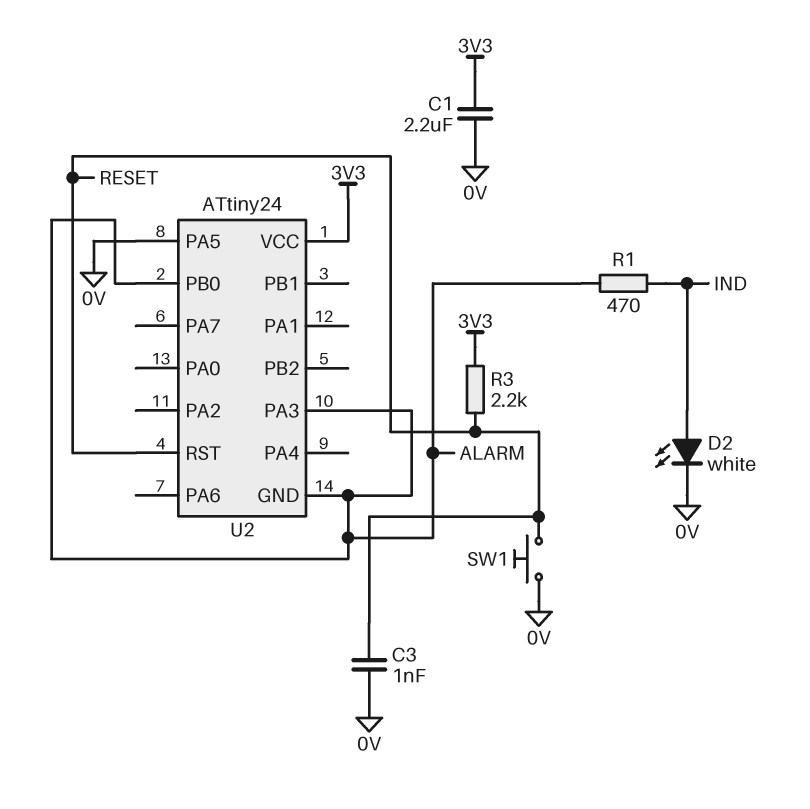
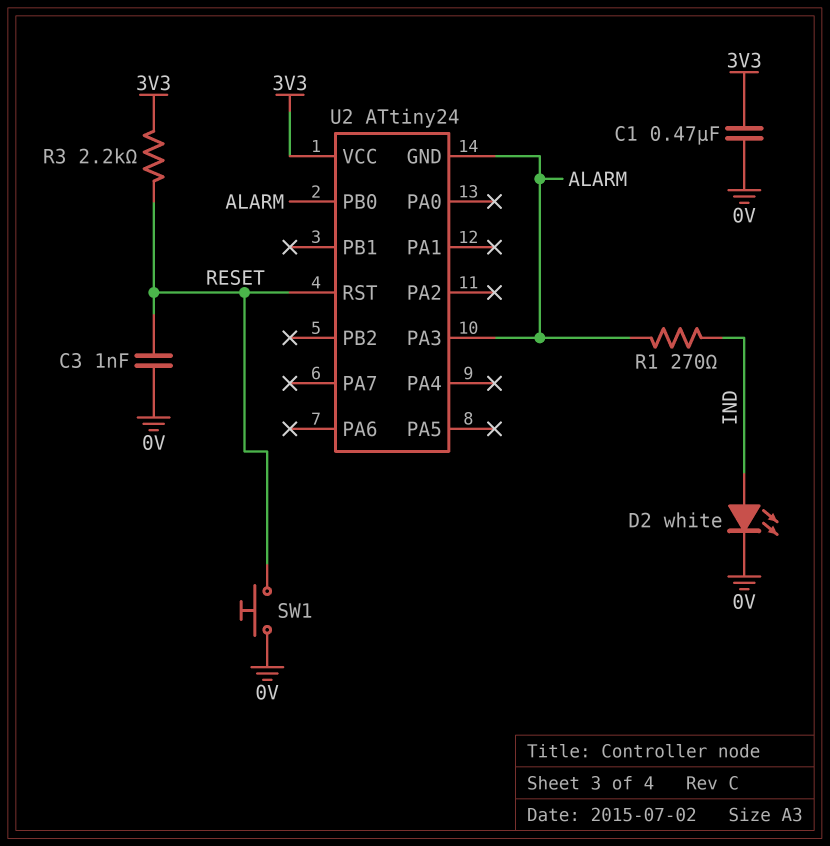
C1: 2.2uF (0V, 3V3) -> 470nF (0V, 3V3)
R1: 470 (ALARM, IND) -> 270 (ALARM, IND)
U2 pin PA5: 0V -> none

